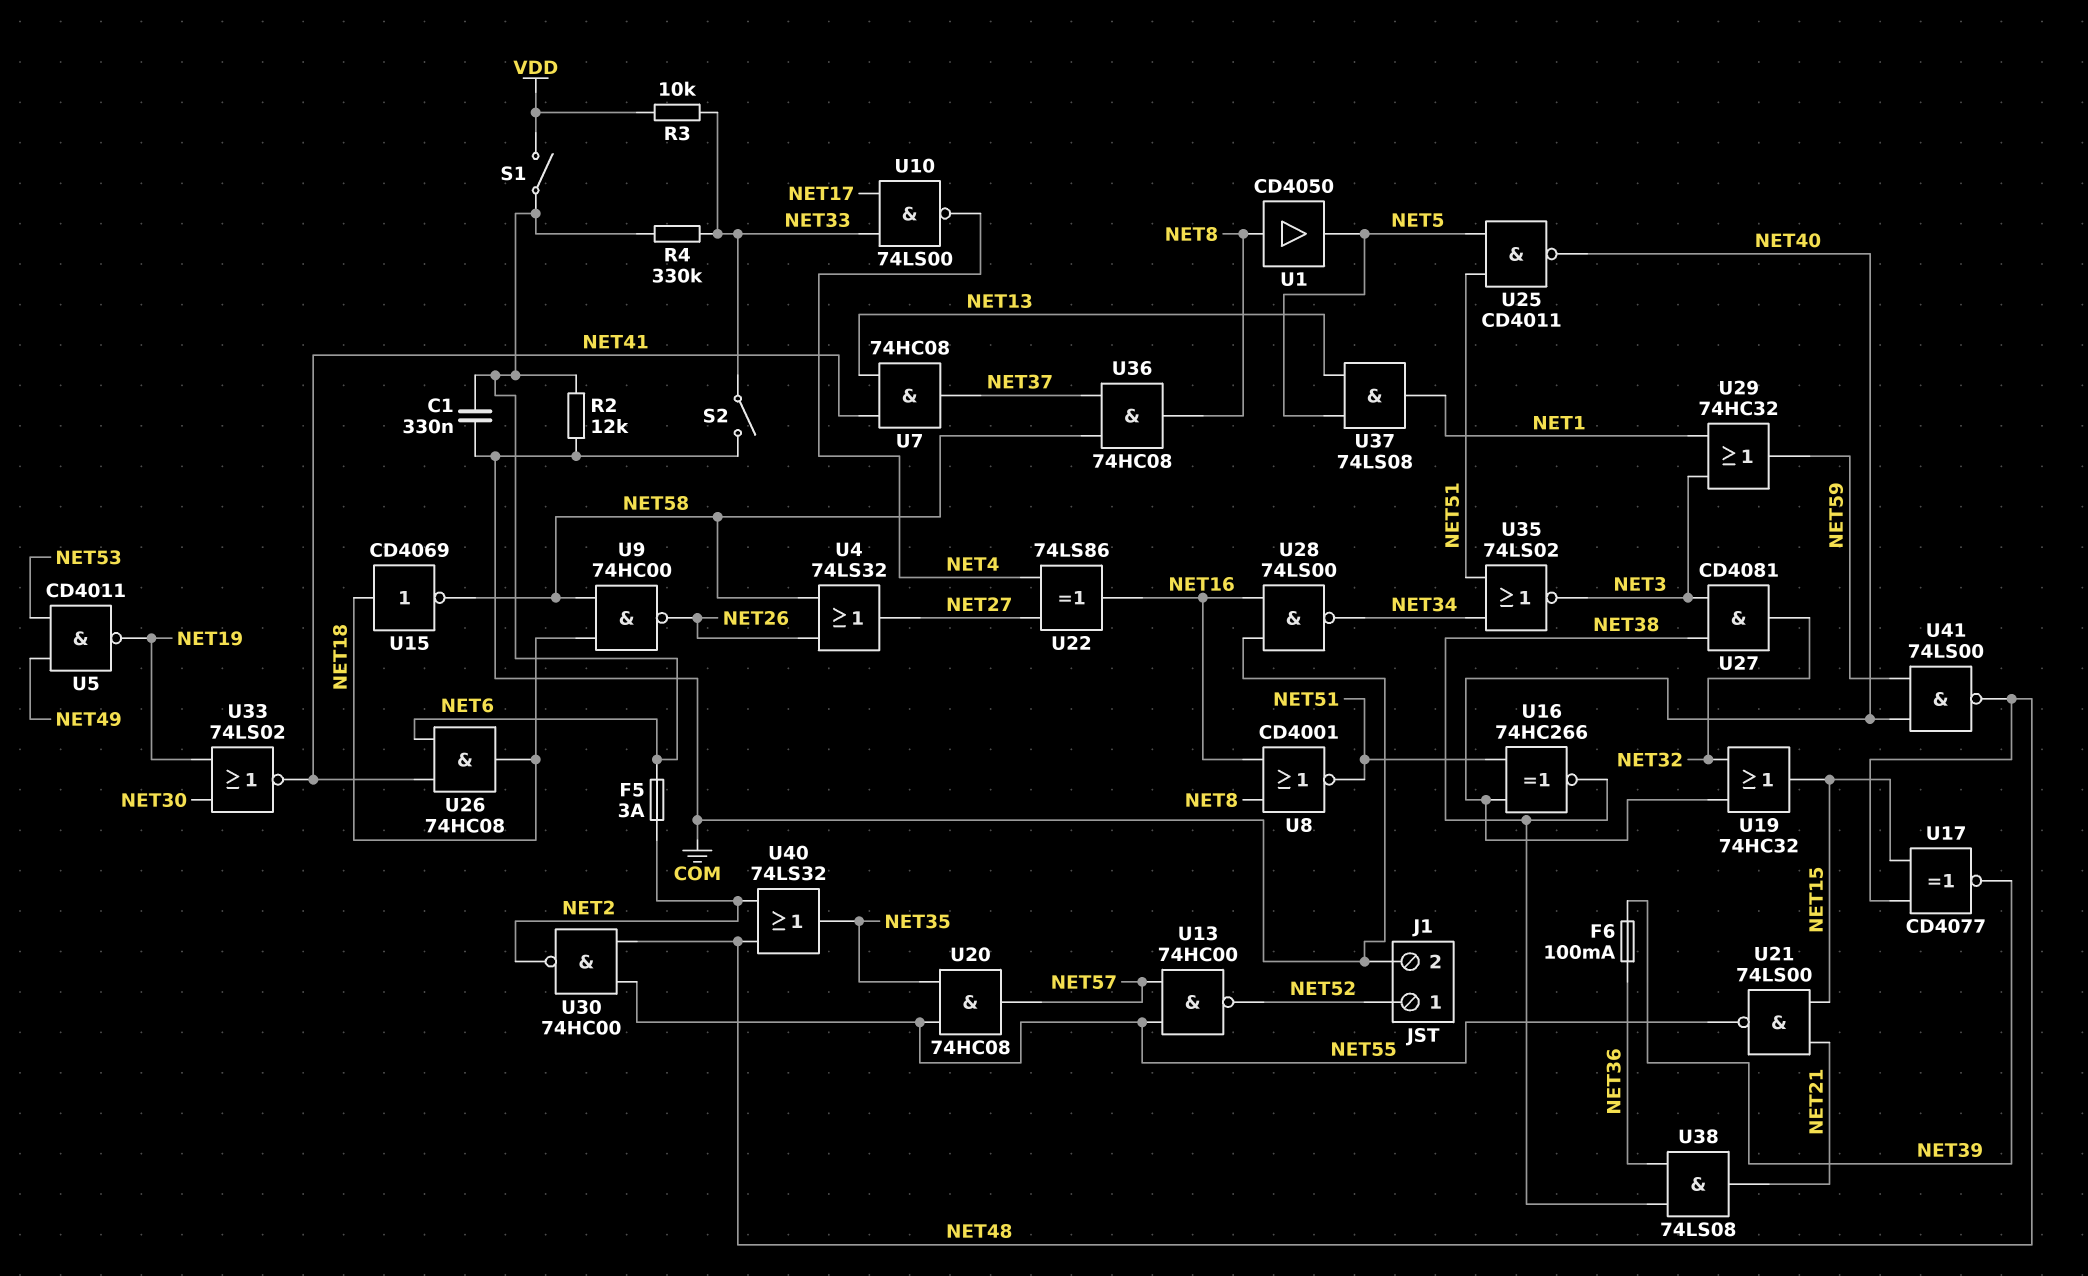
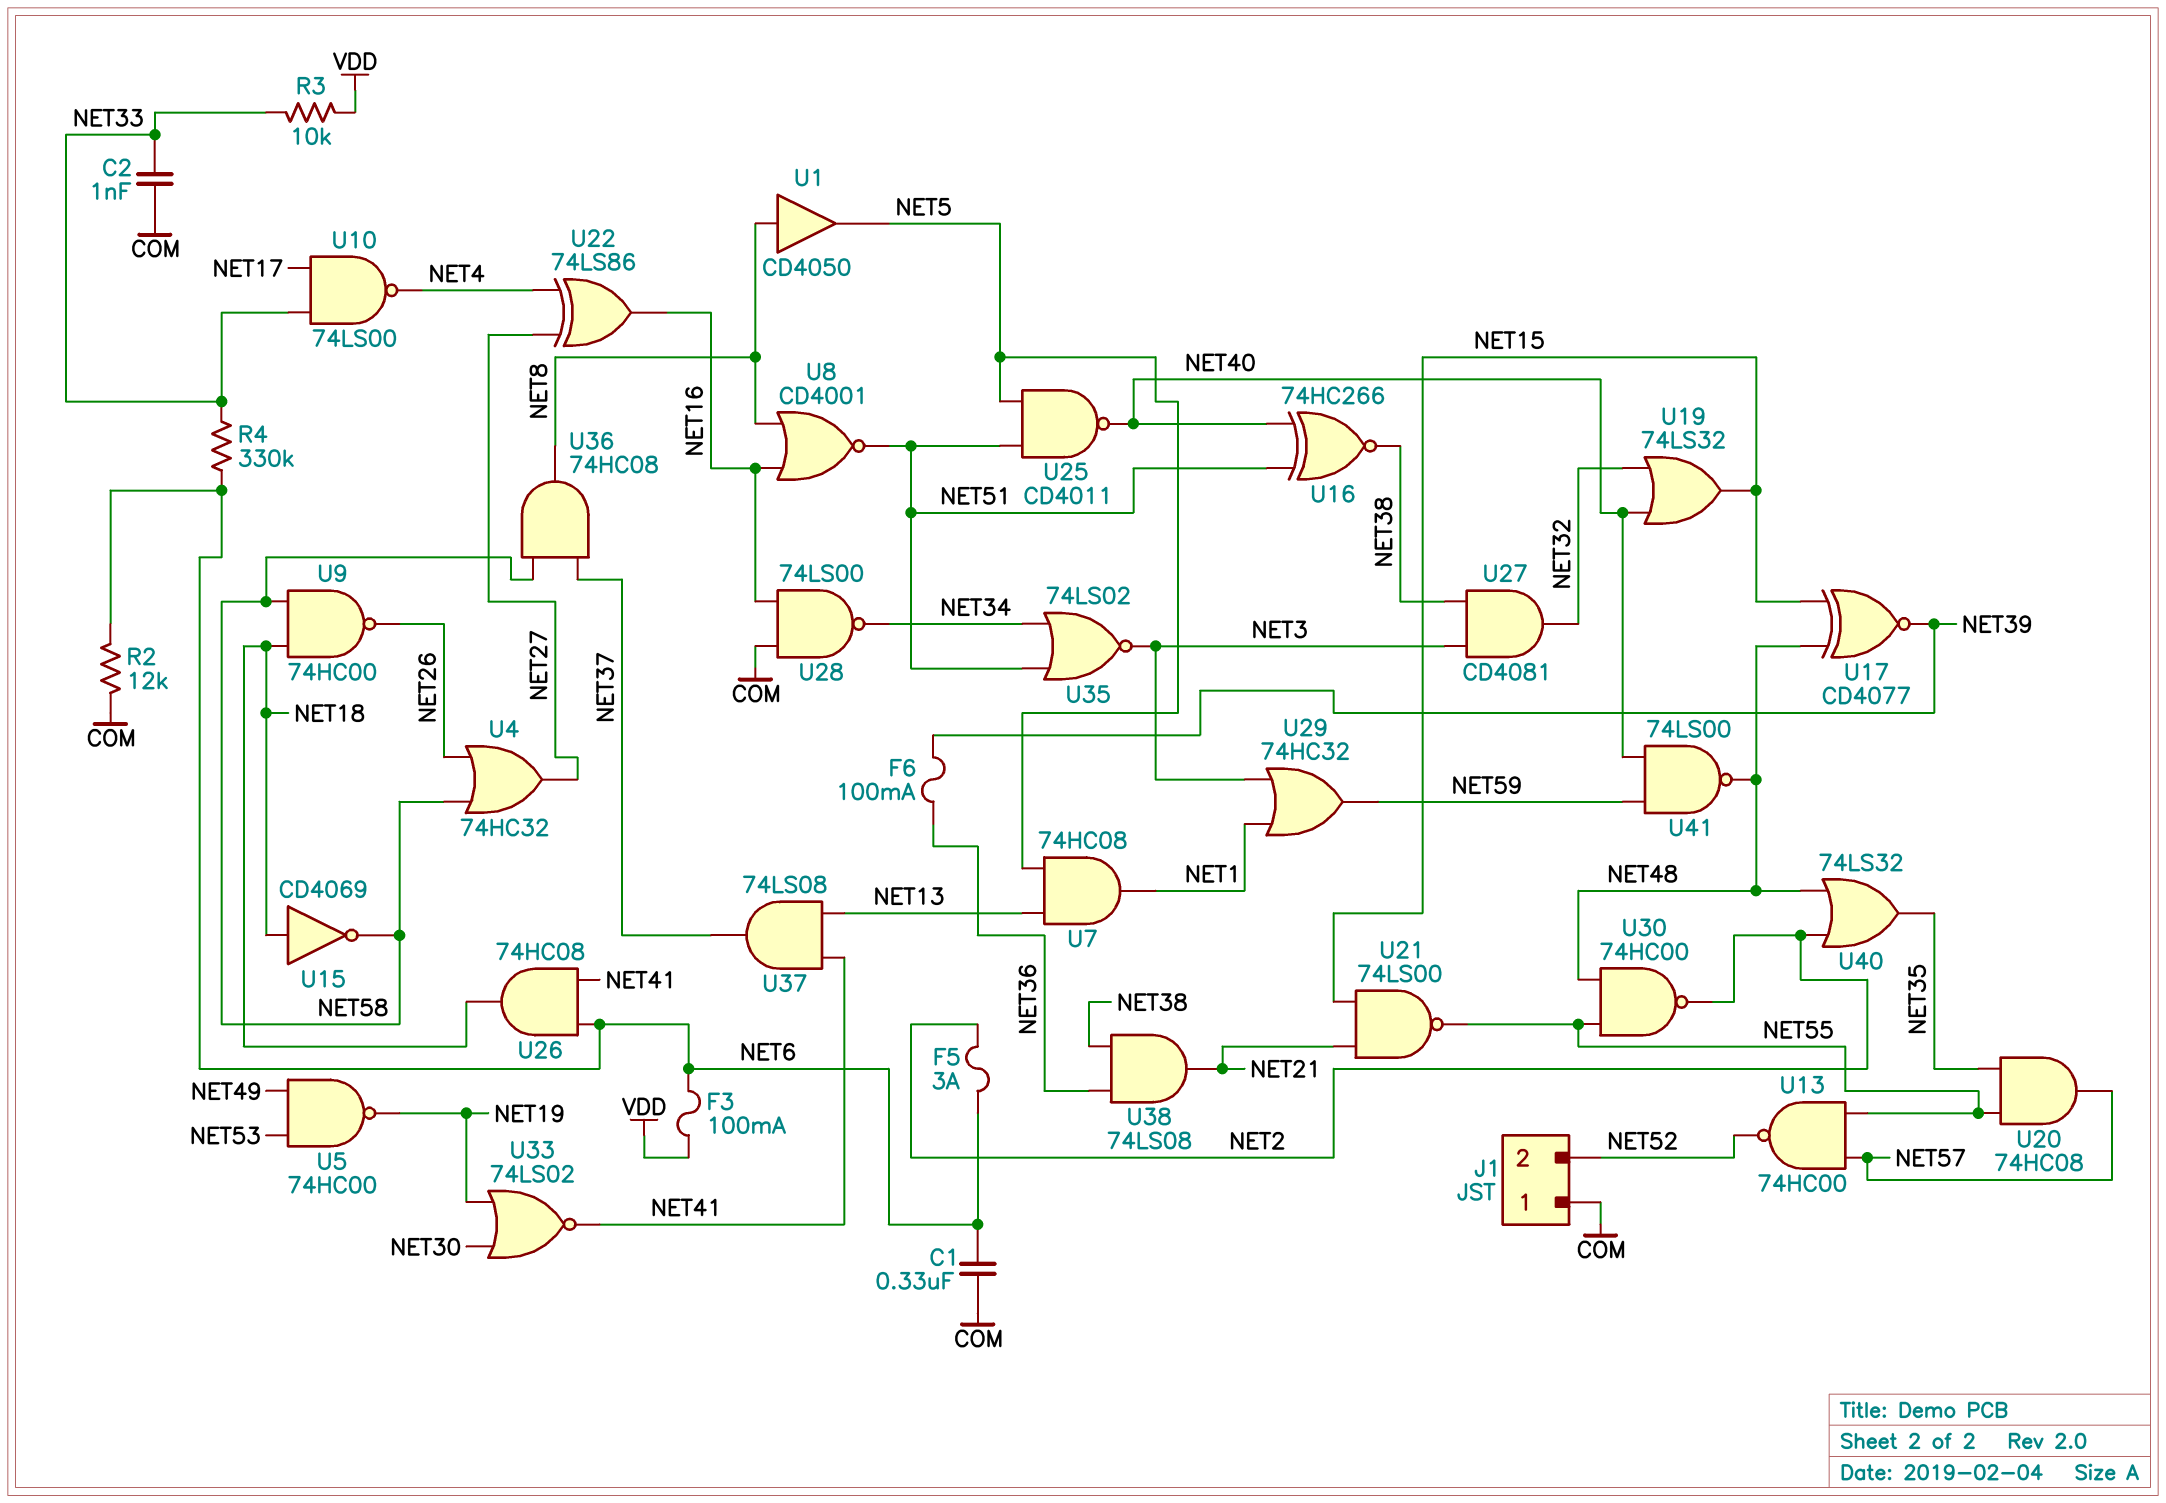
C2: none -> 1nF (COM, NET33)
F3: none -> 100mA (NET6, VDD)
J1 pin 1: NET52 -> COM
J1 pin 2: COM -> NET52
S1: switch (NET6, VDD) -> none
S2: switch (COM, NET33) -> none
U4: OR 74LS32 (in NET26, in NET58, out NET27) -> OR 74HC32 (in NET26, in NET58, out NET27)
U5: NAND CD4011 (in NET49, in NET53, out NET19) -> NAND 74HC00 (in NET49, in NET53, out NET19)
U7: AND 74HC08 (in NET13, in NET41, out NET37) -> AND 74HC08 (in NET5, in NET13, out NET1)
U19: OR 74HC32 (in NET32, in NET40, out NET15) -> OR 74LS32 (in NET32, in NET40, out NET15)
U37: AND 74LS08 (in NET5, in NET13, out NET1) -> AND 74LS08 (in NET13, in NET41, out NET37)

